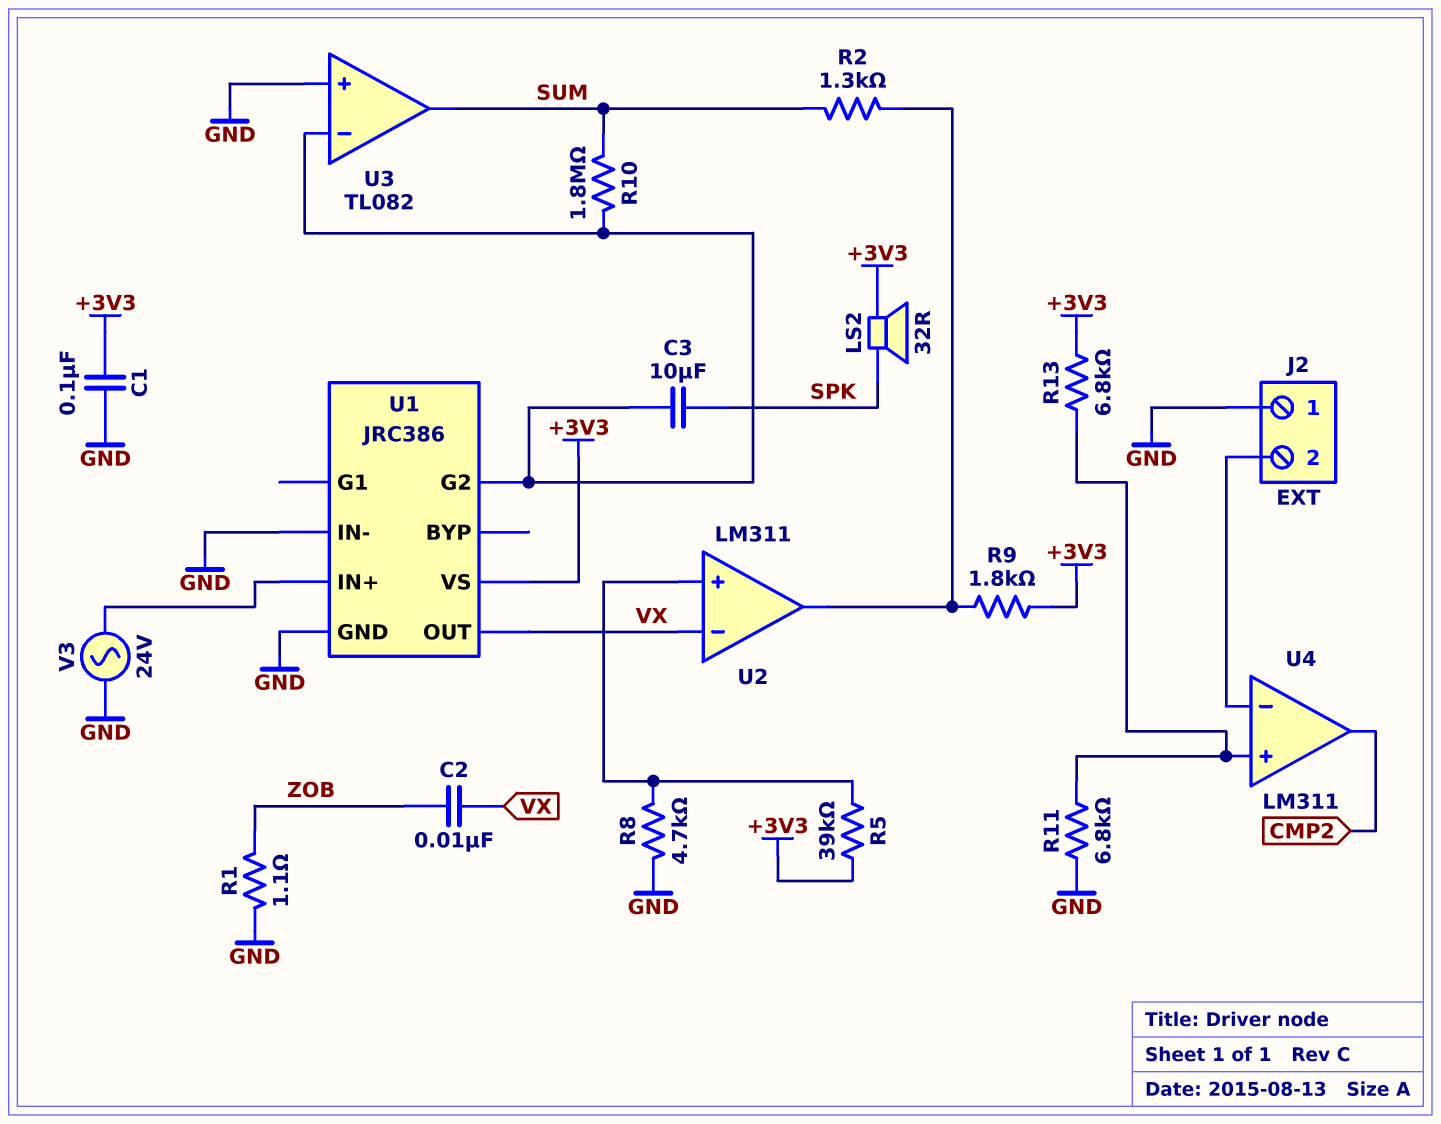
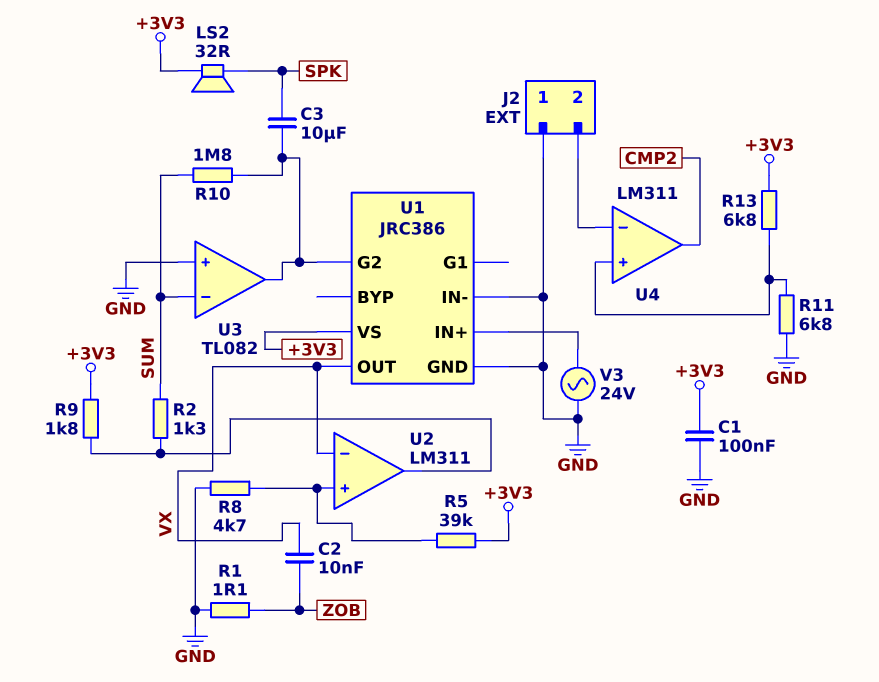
U3 pin in-: U1/G2 -> SUM
U3 pin out: SUM -> U1/G2

